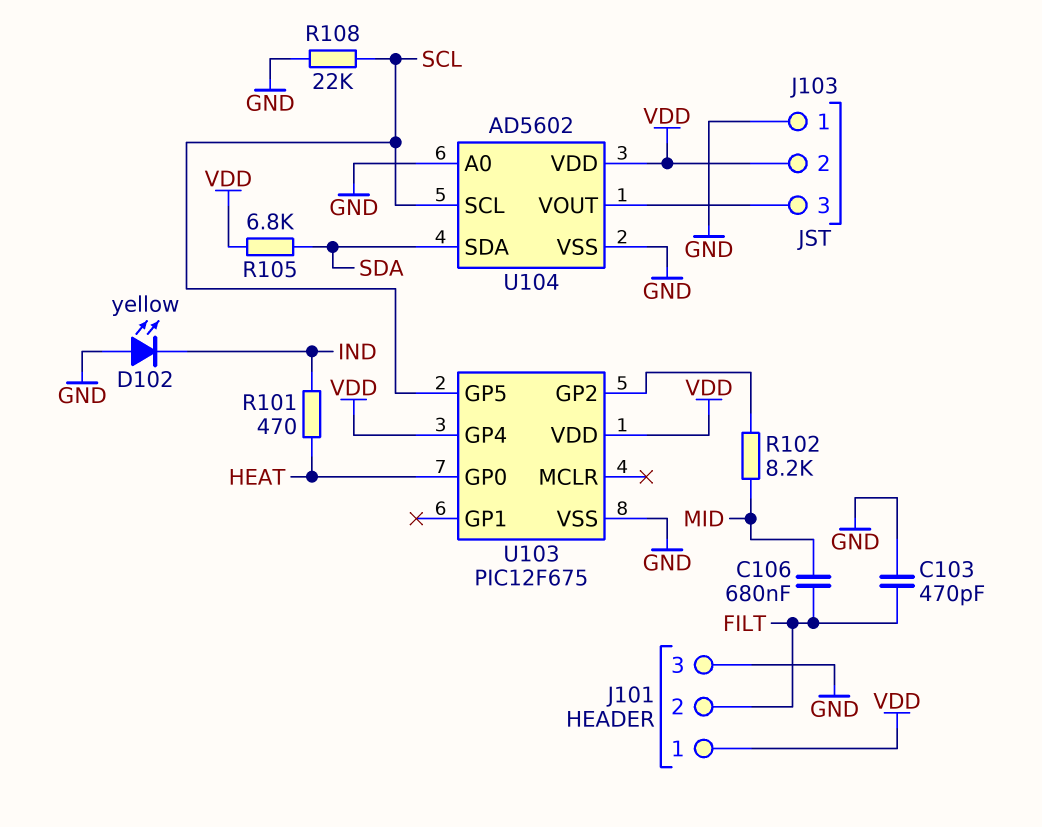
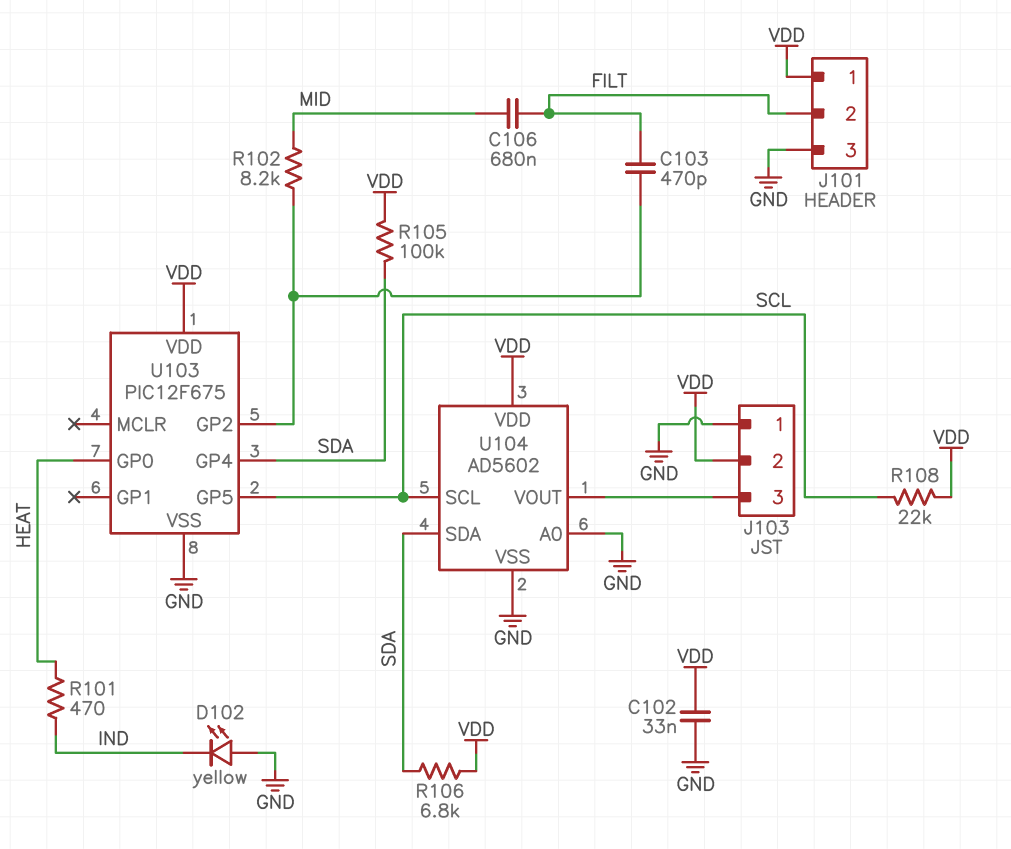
C102: none -> 33nF (GND, VDD)
C103: 470pF (FILT, GND) -> 470pF (FILT, U103/GP2)
R105: 6.8k (SDA, VDD) -> 100k (SDA, VDD)
R106: none -> 6.8k (SDA, VDD)
R108: 22k (GND, SCL) -> 22k (SCL, VDD)
U103 pin GP4: VDD -> SDA

